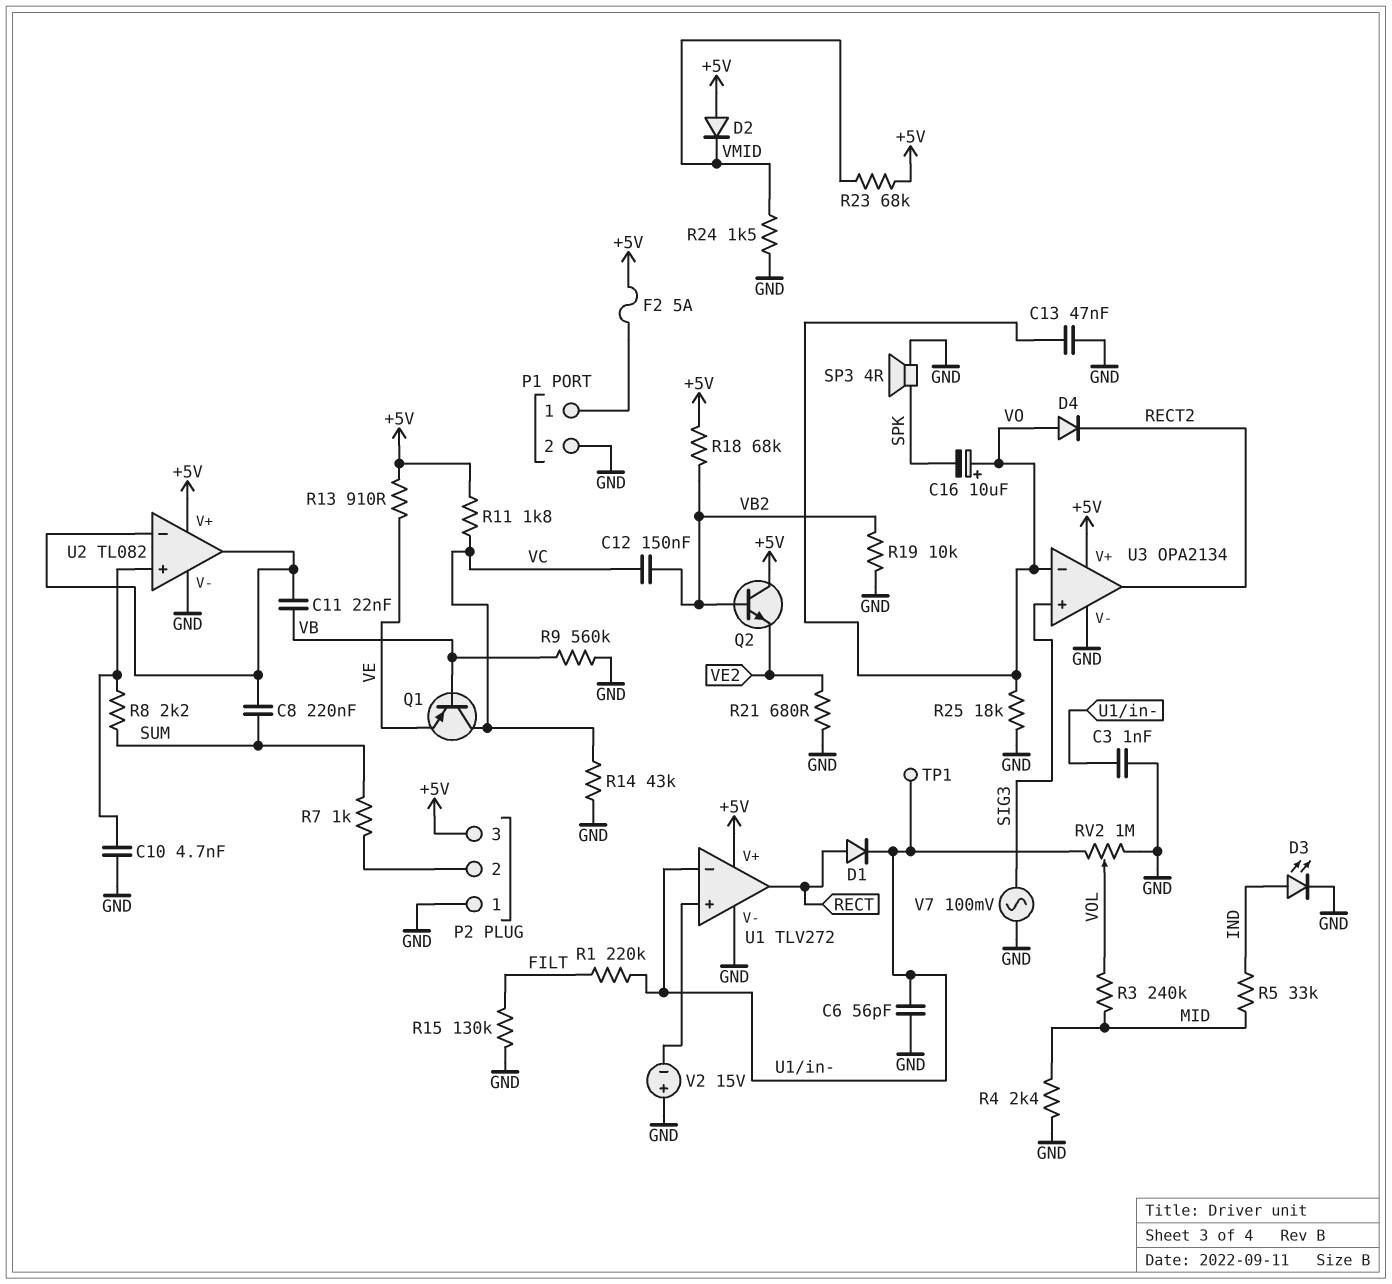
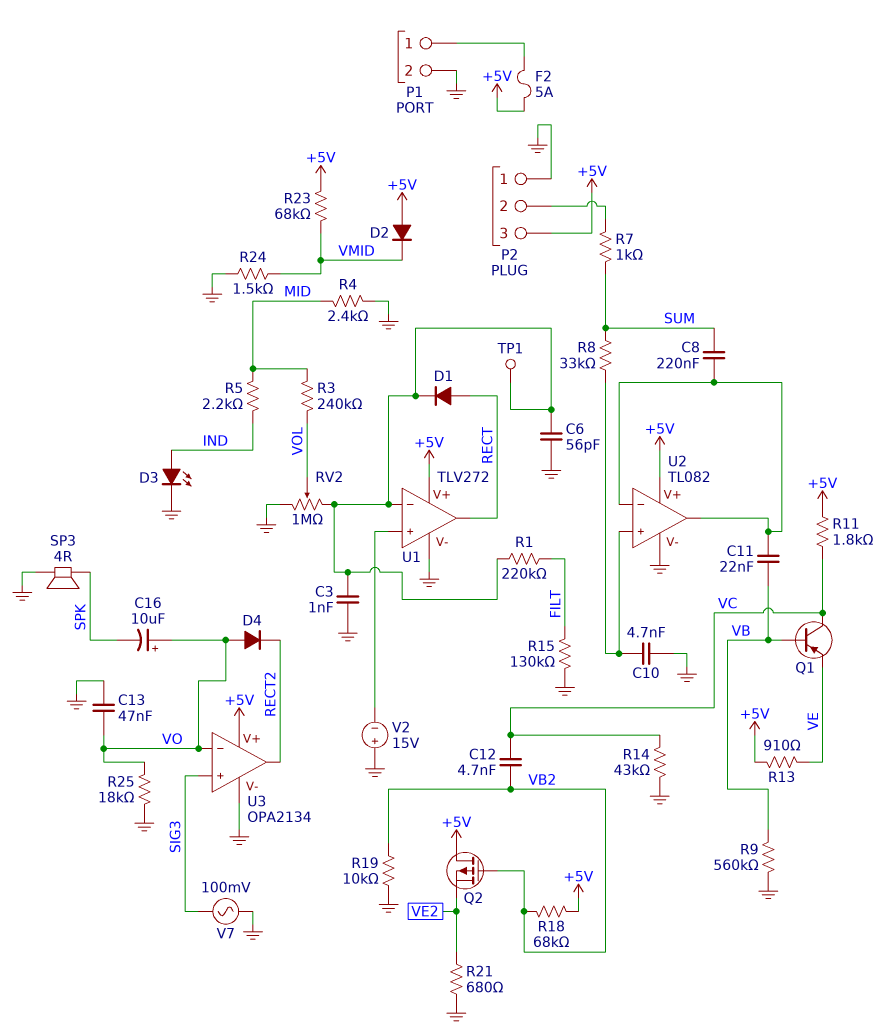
C12: 150nF (VB2, VC) -> 4.7nF (VB2, VC)
Q2: NPN (B VB2, C +5V, E VE2) -> PMOS (G VB2, D +5V, S VE2)
R5: 33k (IND, MID) -> 2.2k (IND, MID)
R8: 2.2k (SUM, U2/in+) -> 33k (SUM, U2/in+)

